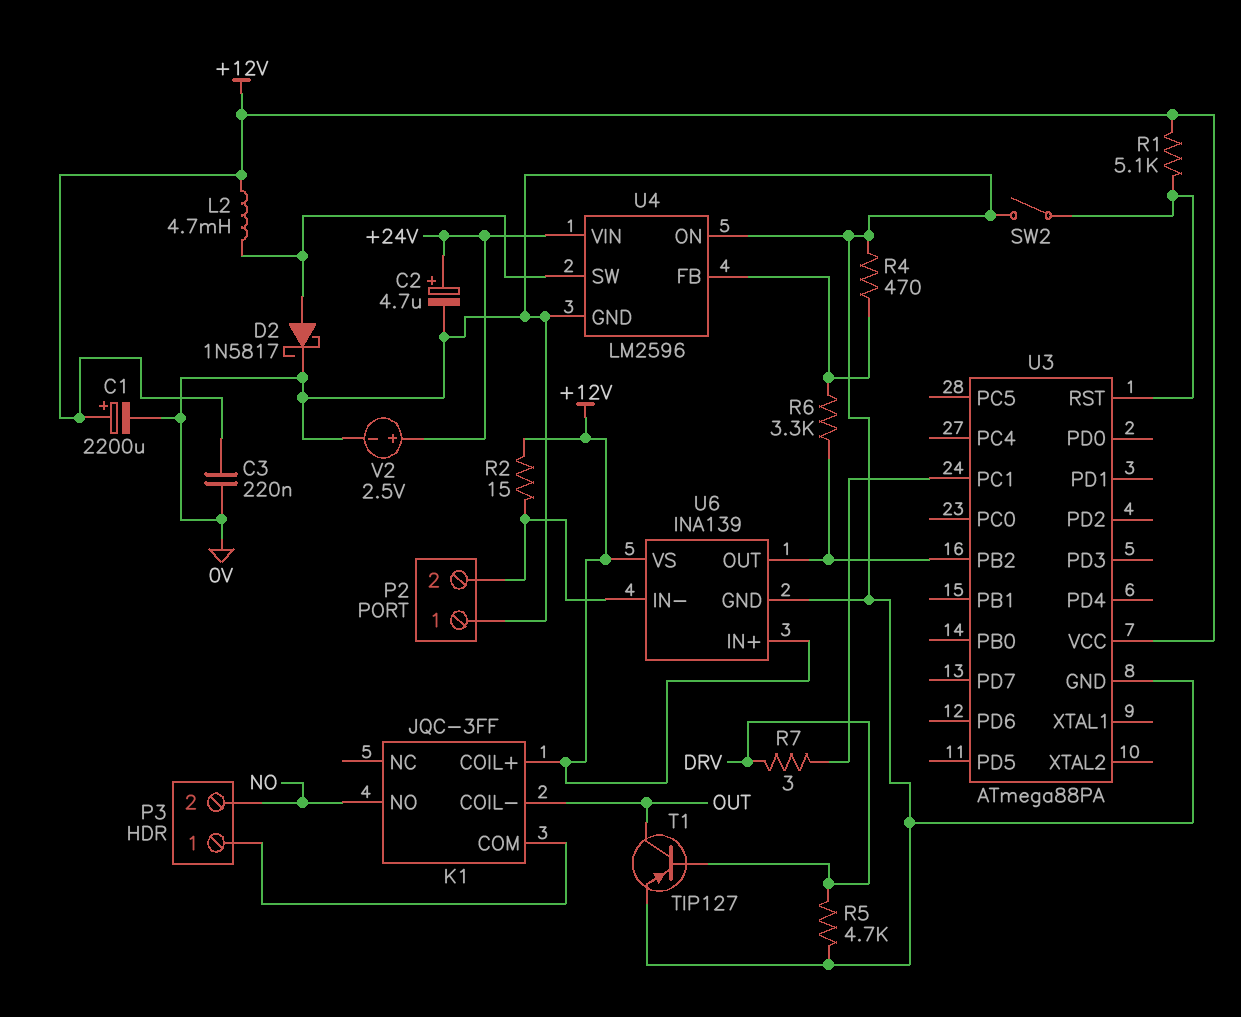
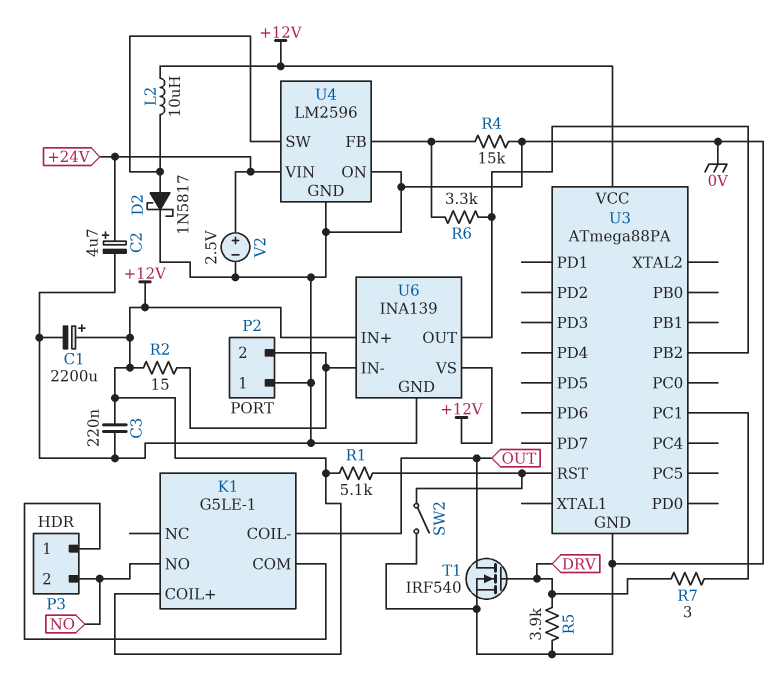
K1: JQC-3FF -> G5LE-1
L2: 4.7mH (+12V, U4/SW) -> 10uH (+12V, U4/SW)
R4: 470 (0V, U4/FB) -> 15k (0V, U4/FB)
R5: 4.7k (0V, DRV) -> 3.9k (0V, DRV)
T1: PNP TIP127 (B DRV, C OUT, E 0V) -> NMOS IRF540 (G DRV, D OUT, S 0V)

